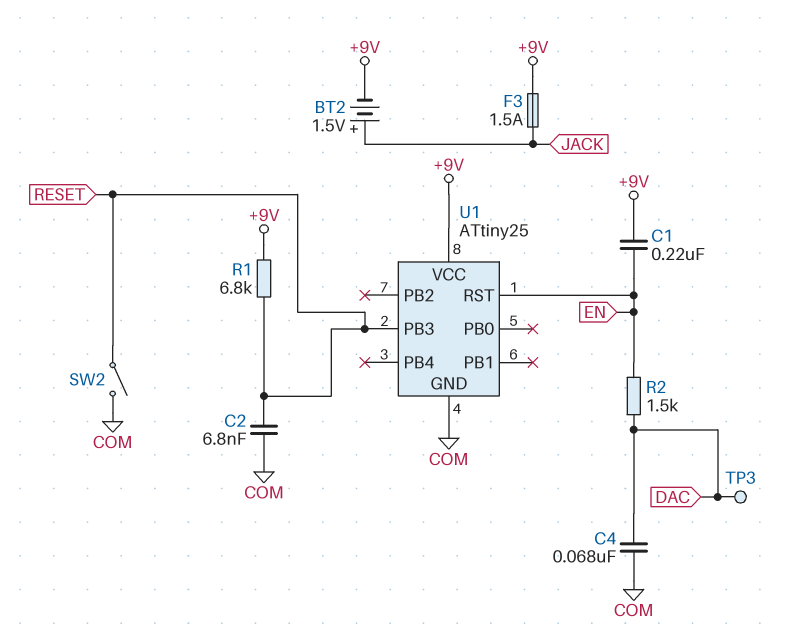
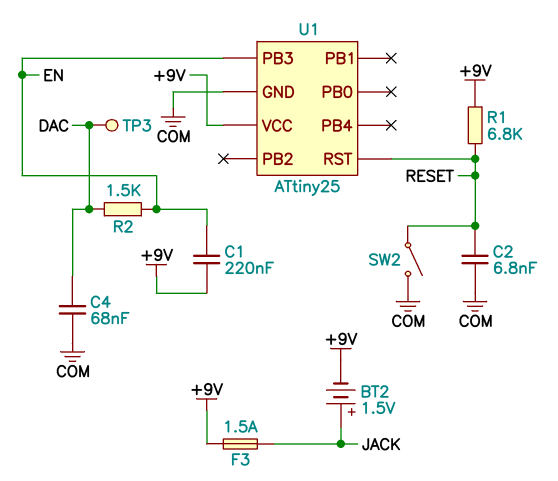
U1 pin PB3: RESET -> EN
U1 pin RST: EN -> RESET

